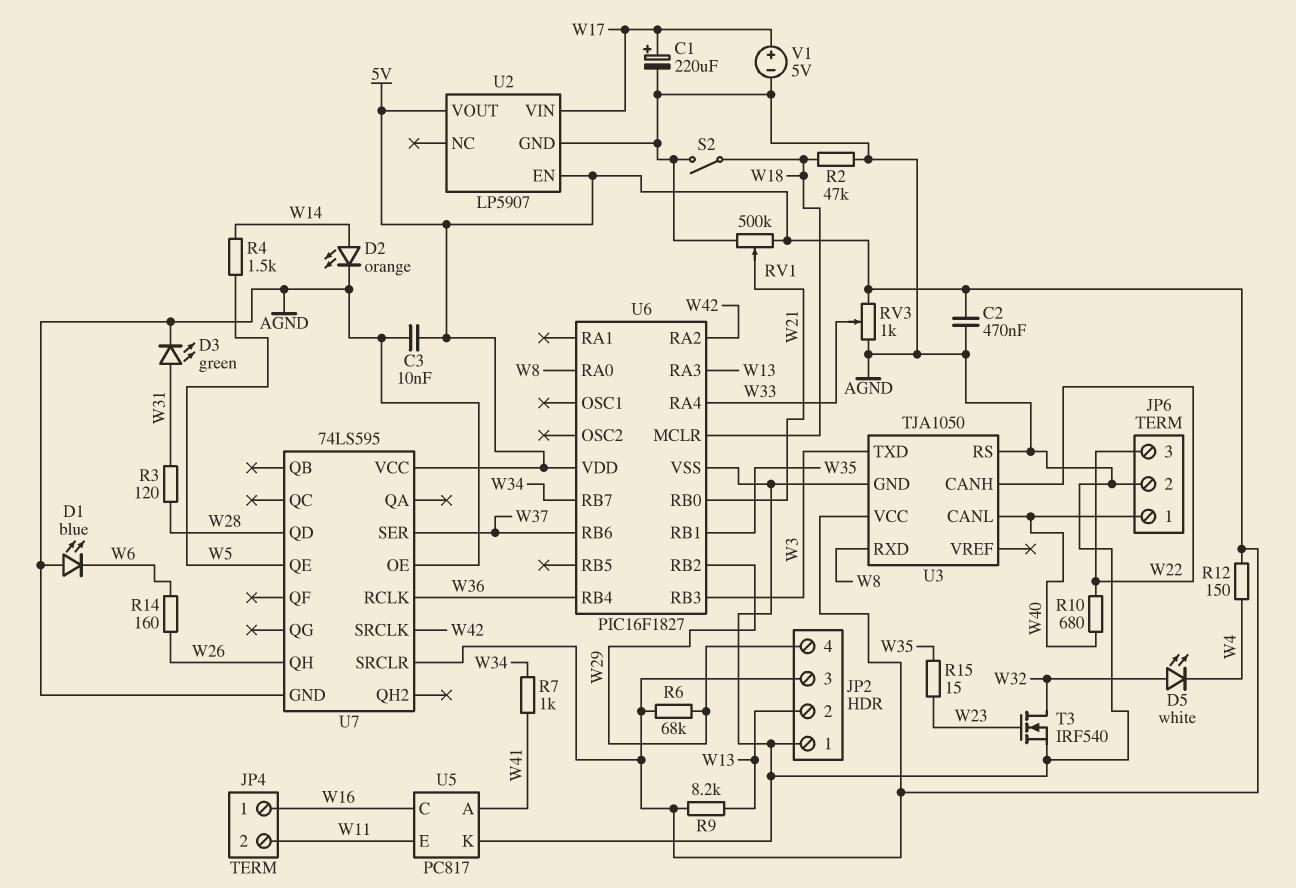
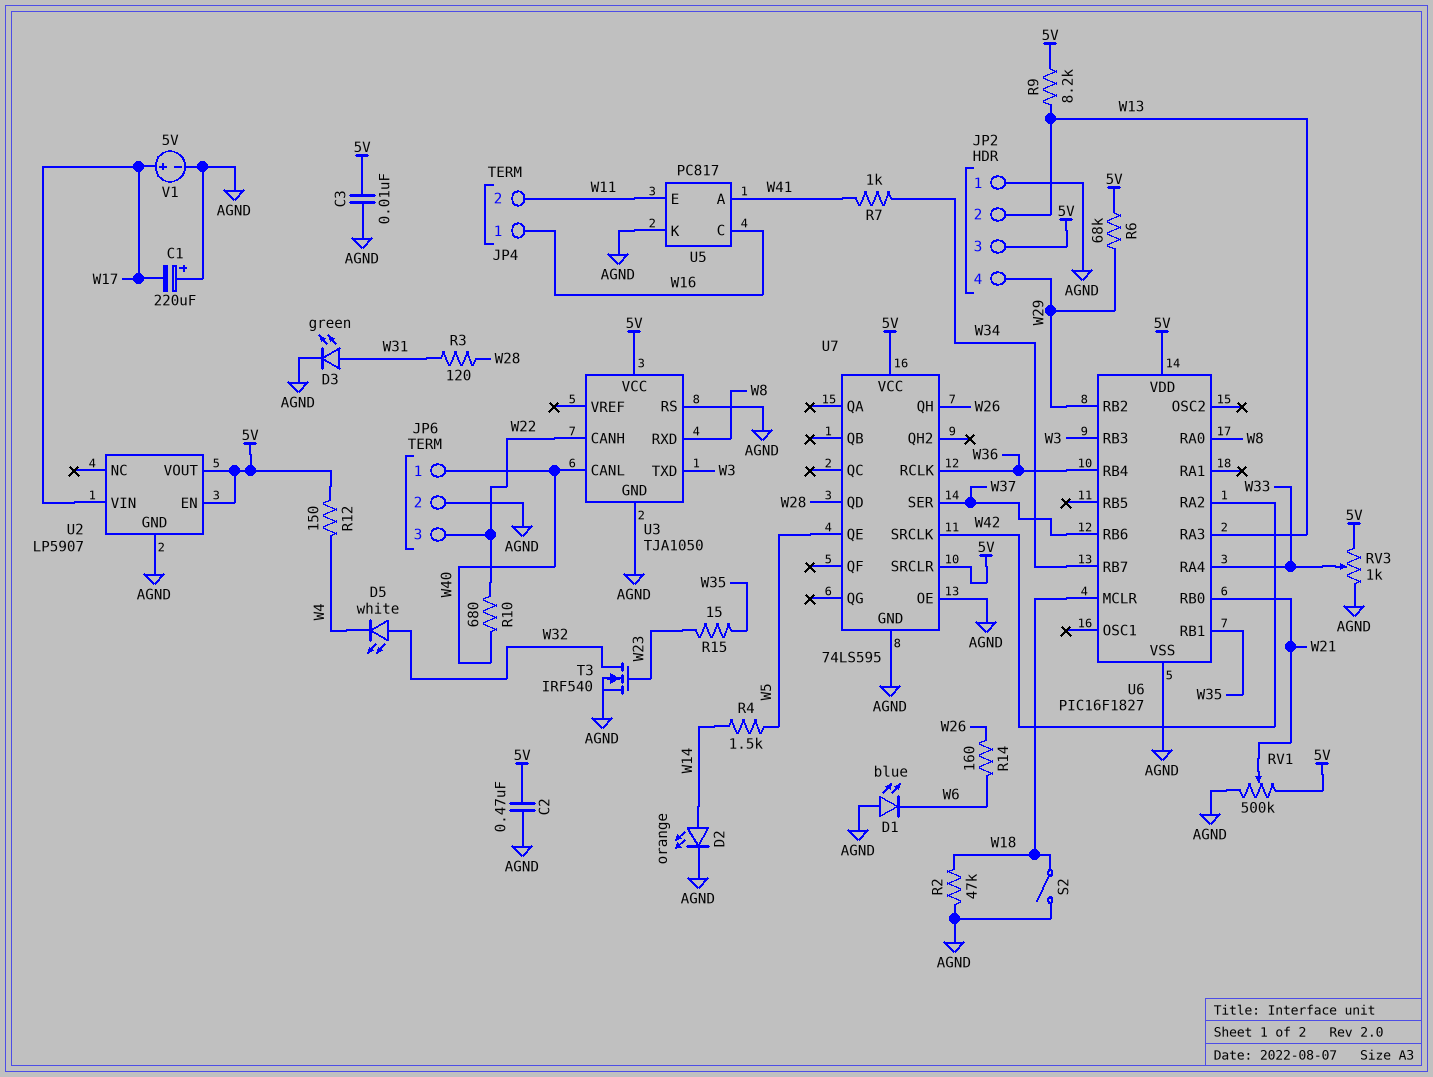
C1: 220uF (plus W17, minus AGND) -> 220uF (plus AGND, minus W17)

